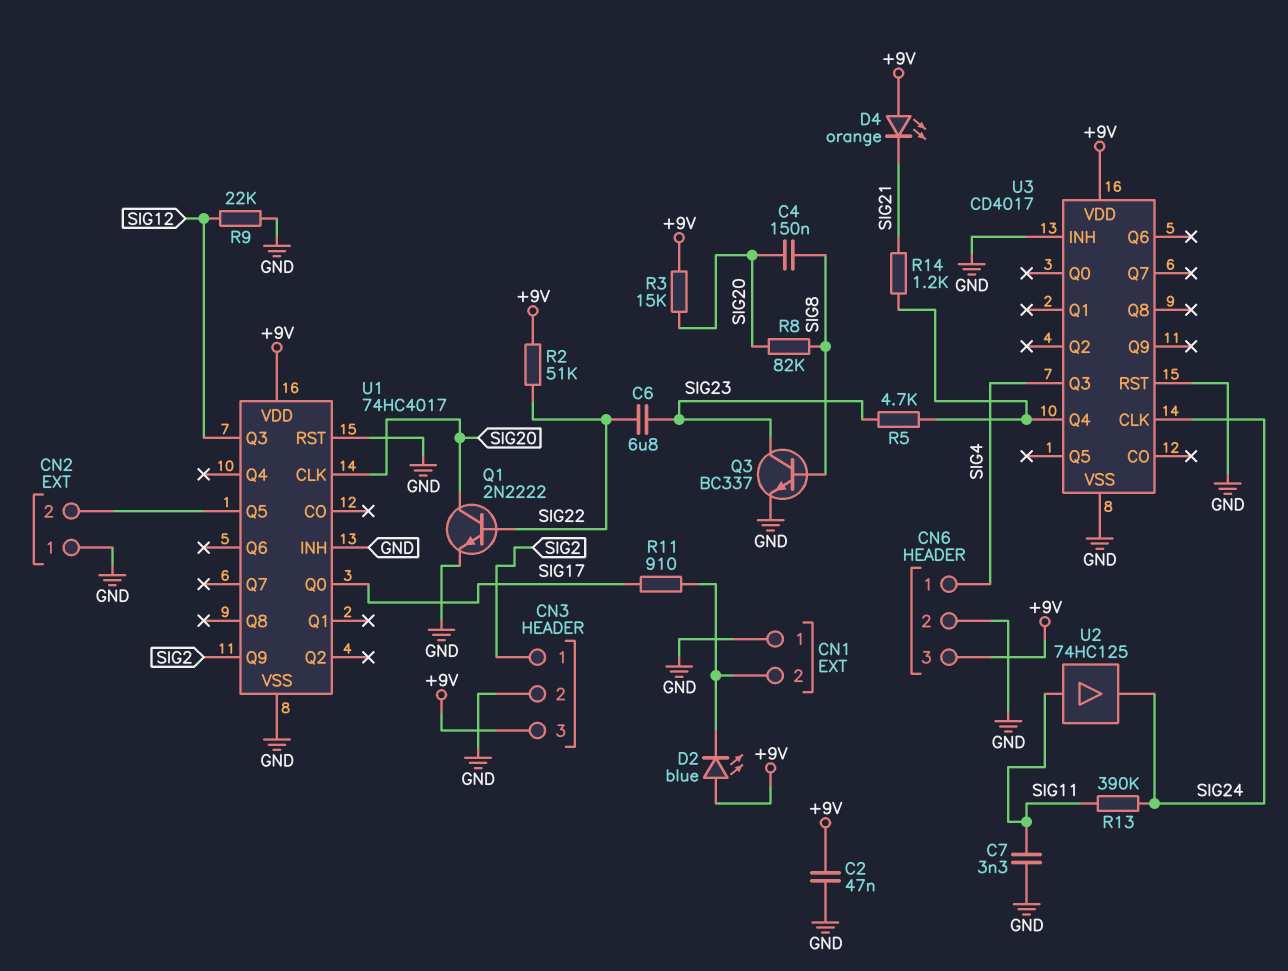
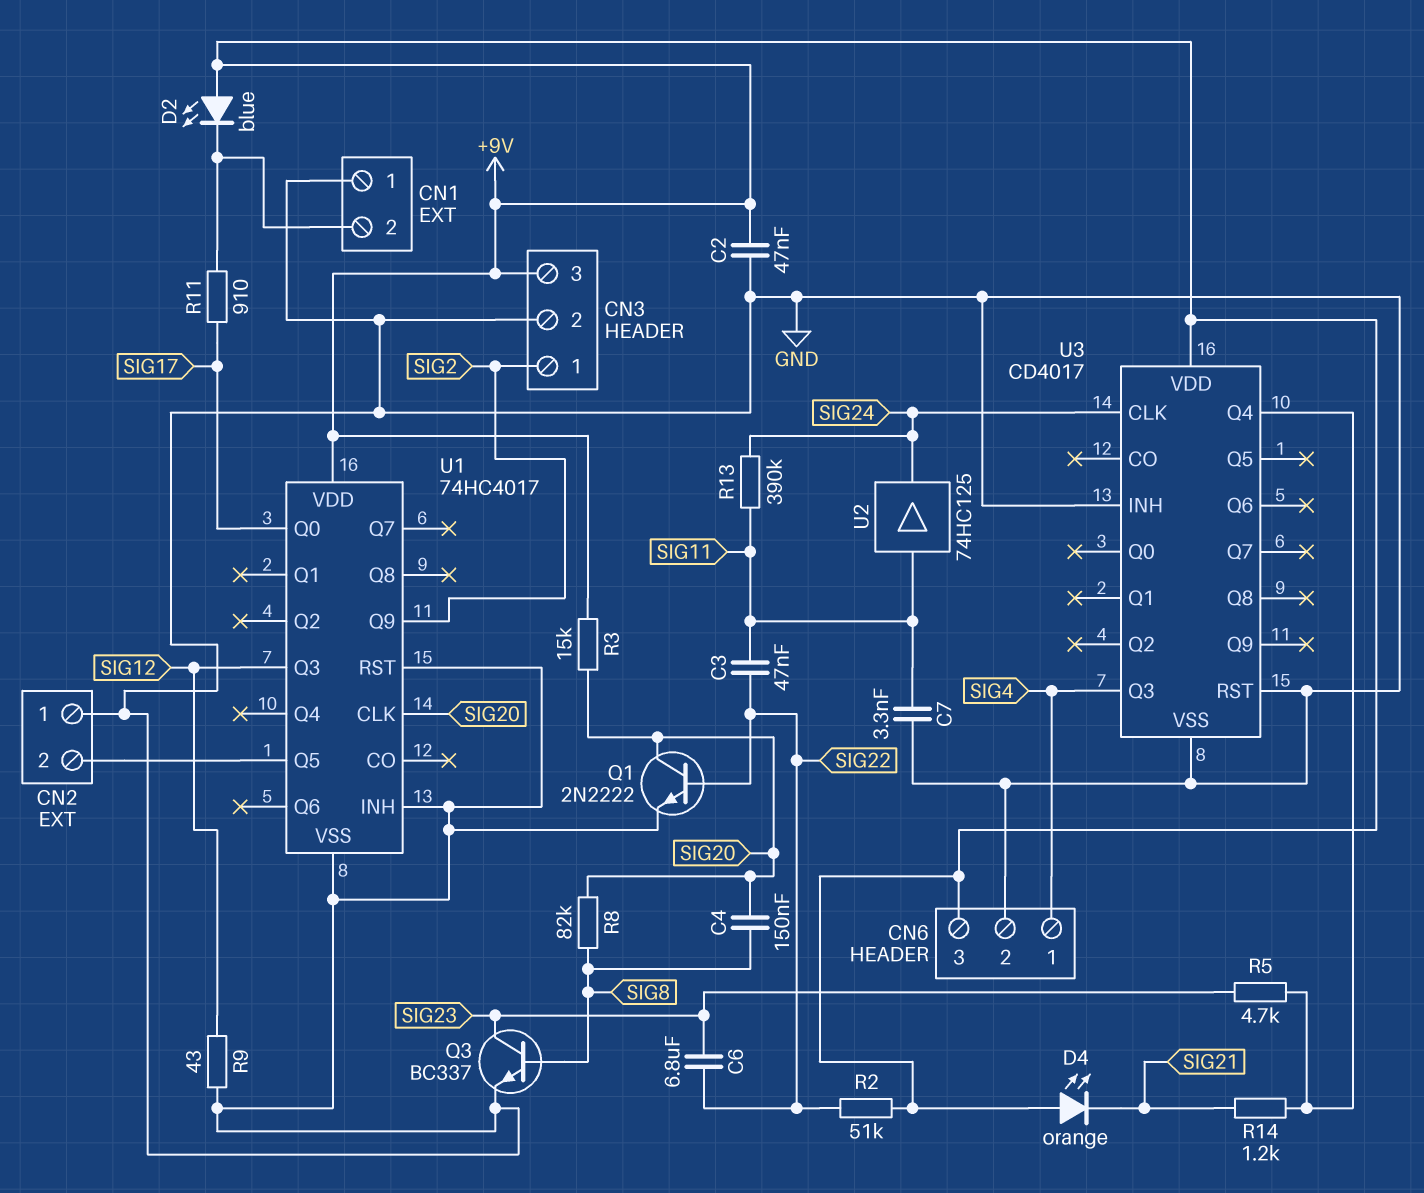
C3: none -> 47nF (SIG11, SIG22)
R9: 22k (GND, SIG12) -> 43 (GND, SIG12)

